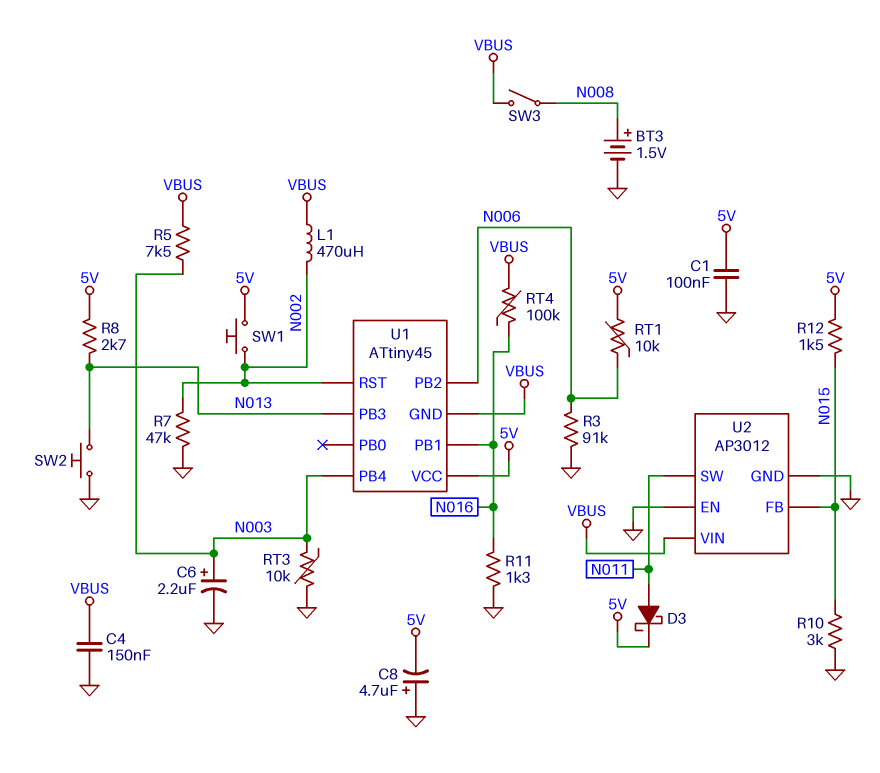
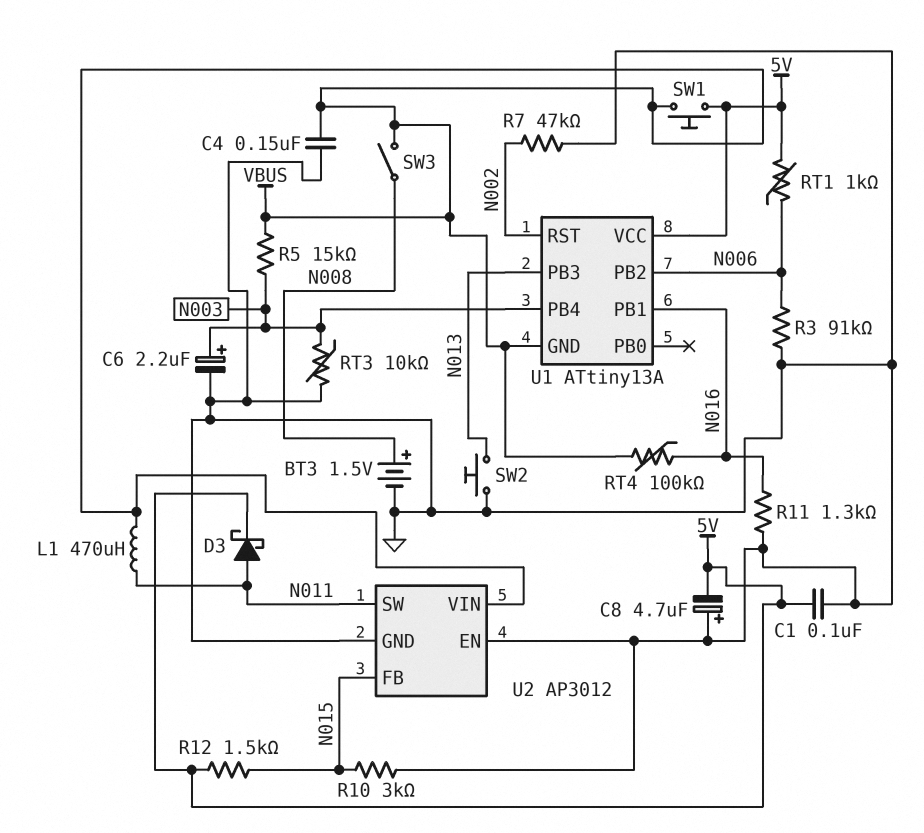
L1: 470uH (N002, VBUS) -> 470uH (N011, VBUS)
R5: 7.5k (N003, VBUS) -> 15k (N003, VBUS)
R8: 2.7k (5V, N013) -> none
RT1: 10k (5V, N006) -> 1k (5V, N006)
SW1: button (5V, N002) -> button (5V, VBUS)
U1: ATtiny45 -> ATtiny13A

